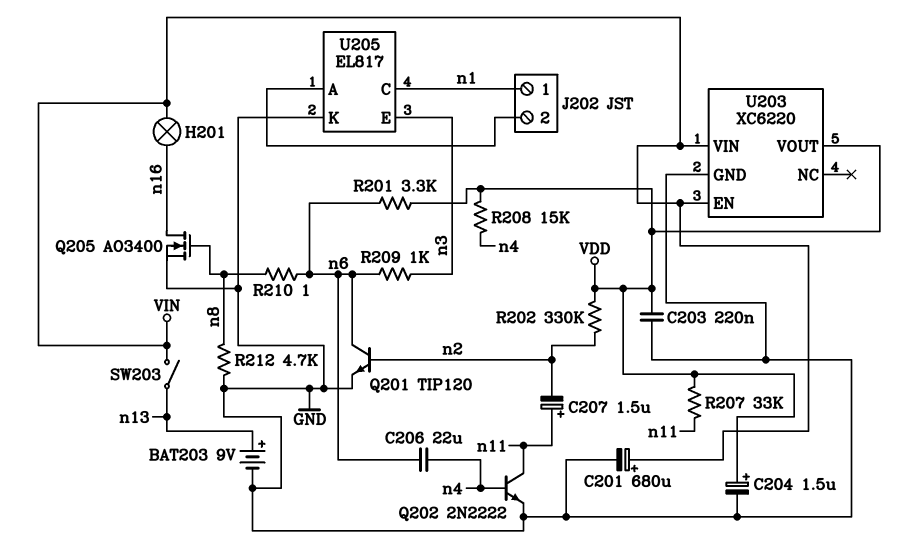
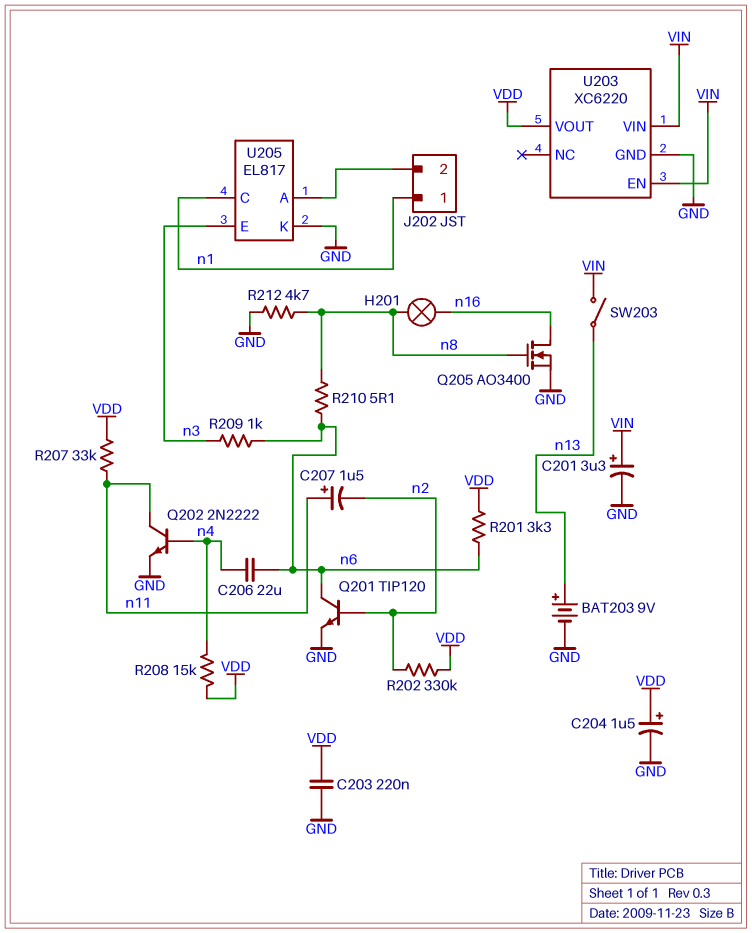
C201: 680uF (plus VIN, minus GND) -> 3.3uF (plus VIN, minus GND)
H201: lamp (VIN, n16) -> lamp (n8, n16)
R210: 1 (n6, n8) -> 5.1 (n6, n8)

